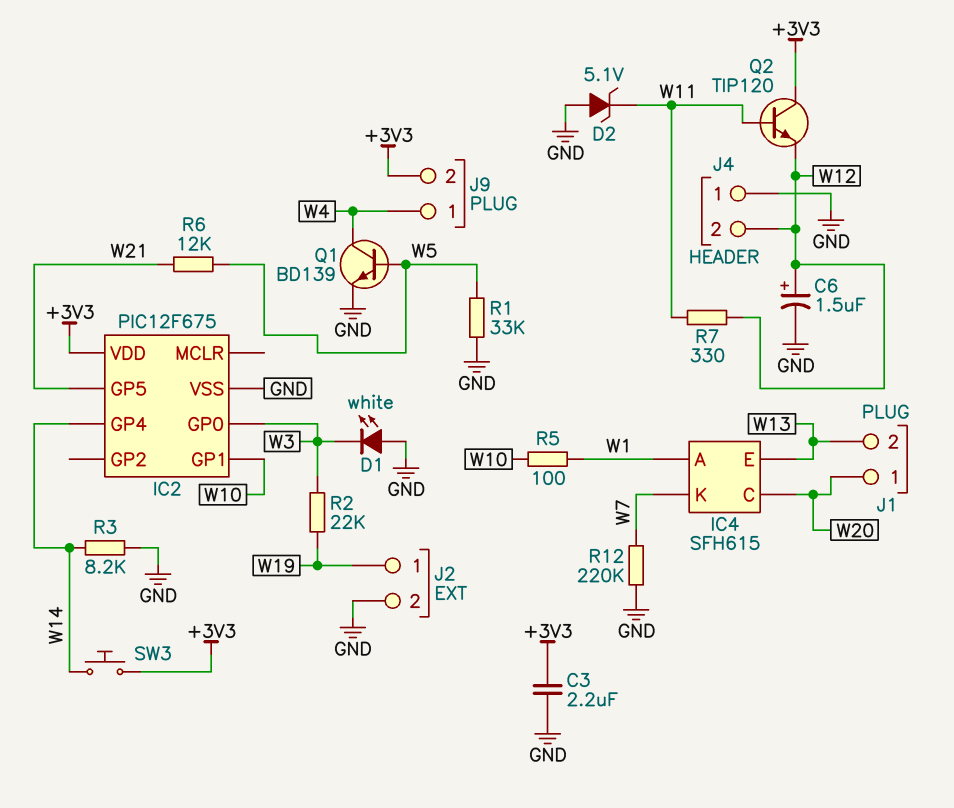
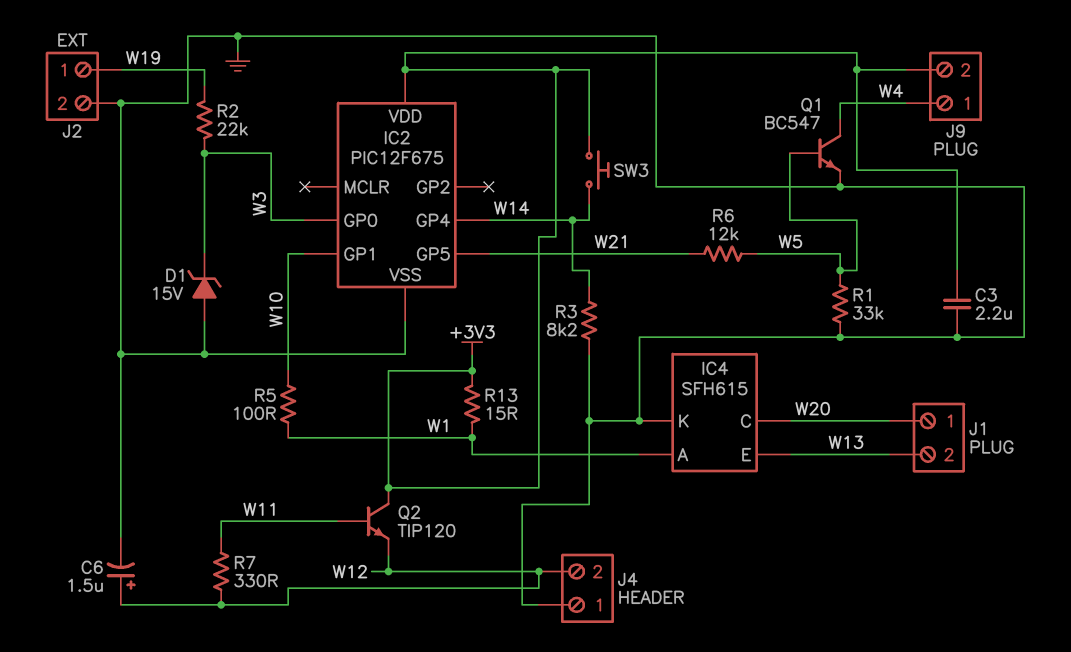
D1: LED white (A GND, K W3) -> zener 15V (A GND, K W3)
D2: zener 5.1V (A GND, K W11) -> none
IC4 pin K: W7 -> GND
Q1: NPN BD139 (B W5, C W4, E GND) -> NPN BC547 (B W5, C W4, E GND)
R12: 220k (GND, W7) -> none
R13: none -> 15 (+3V3, W1)

